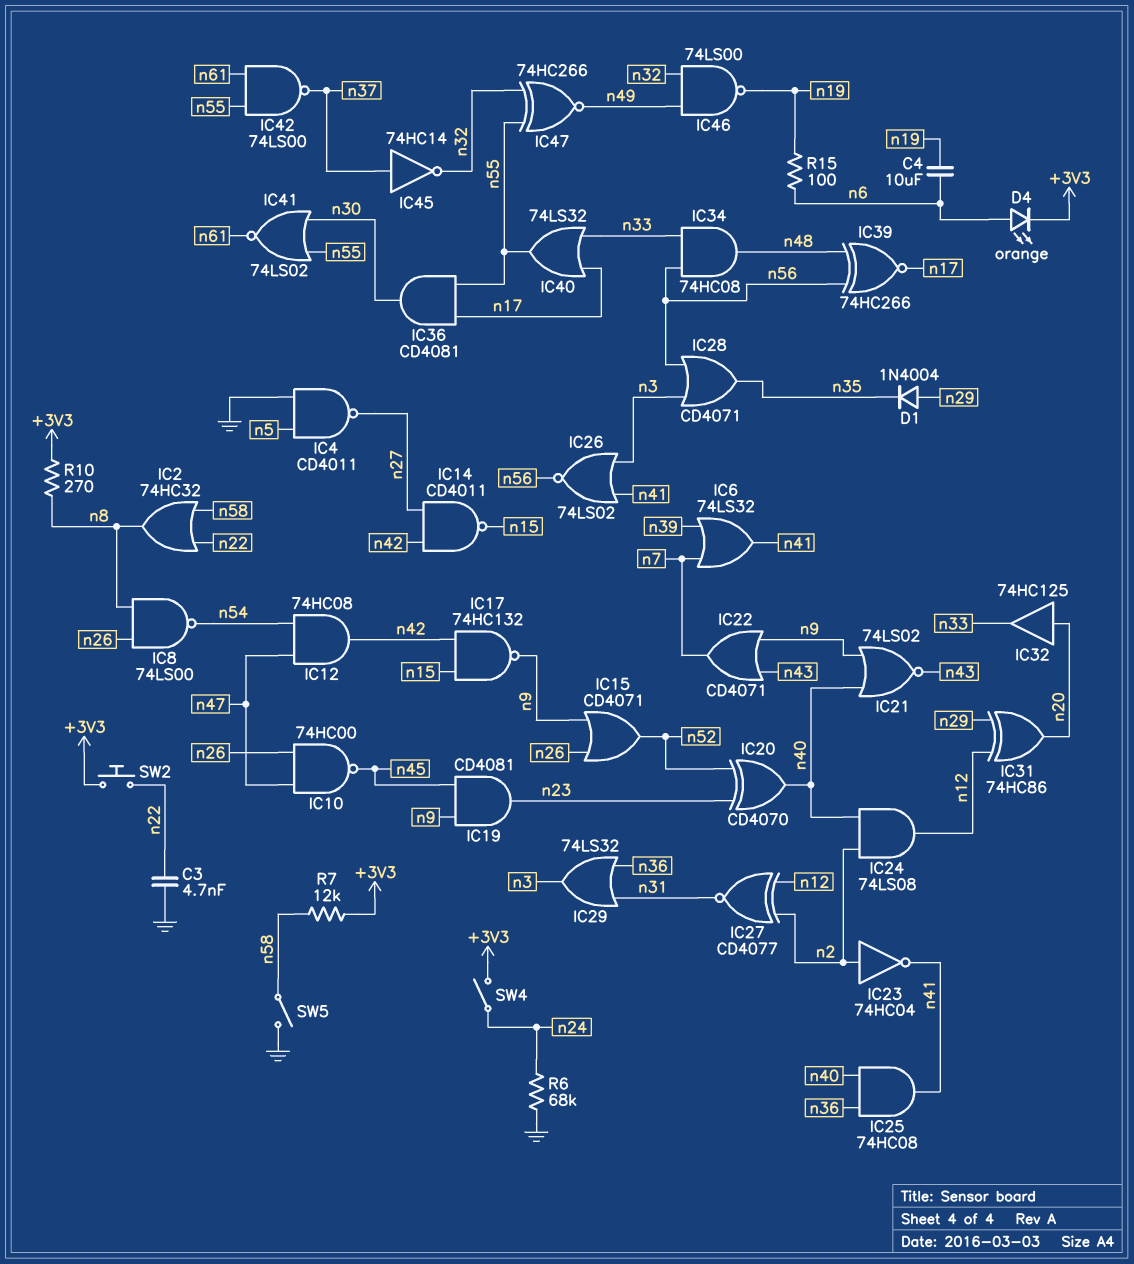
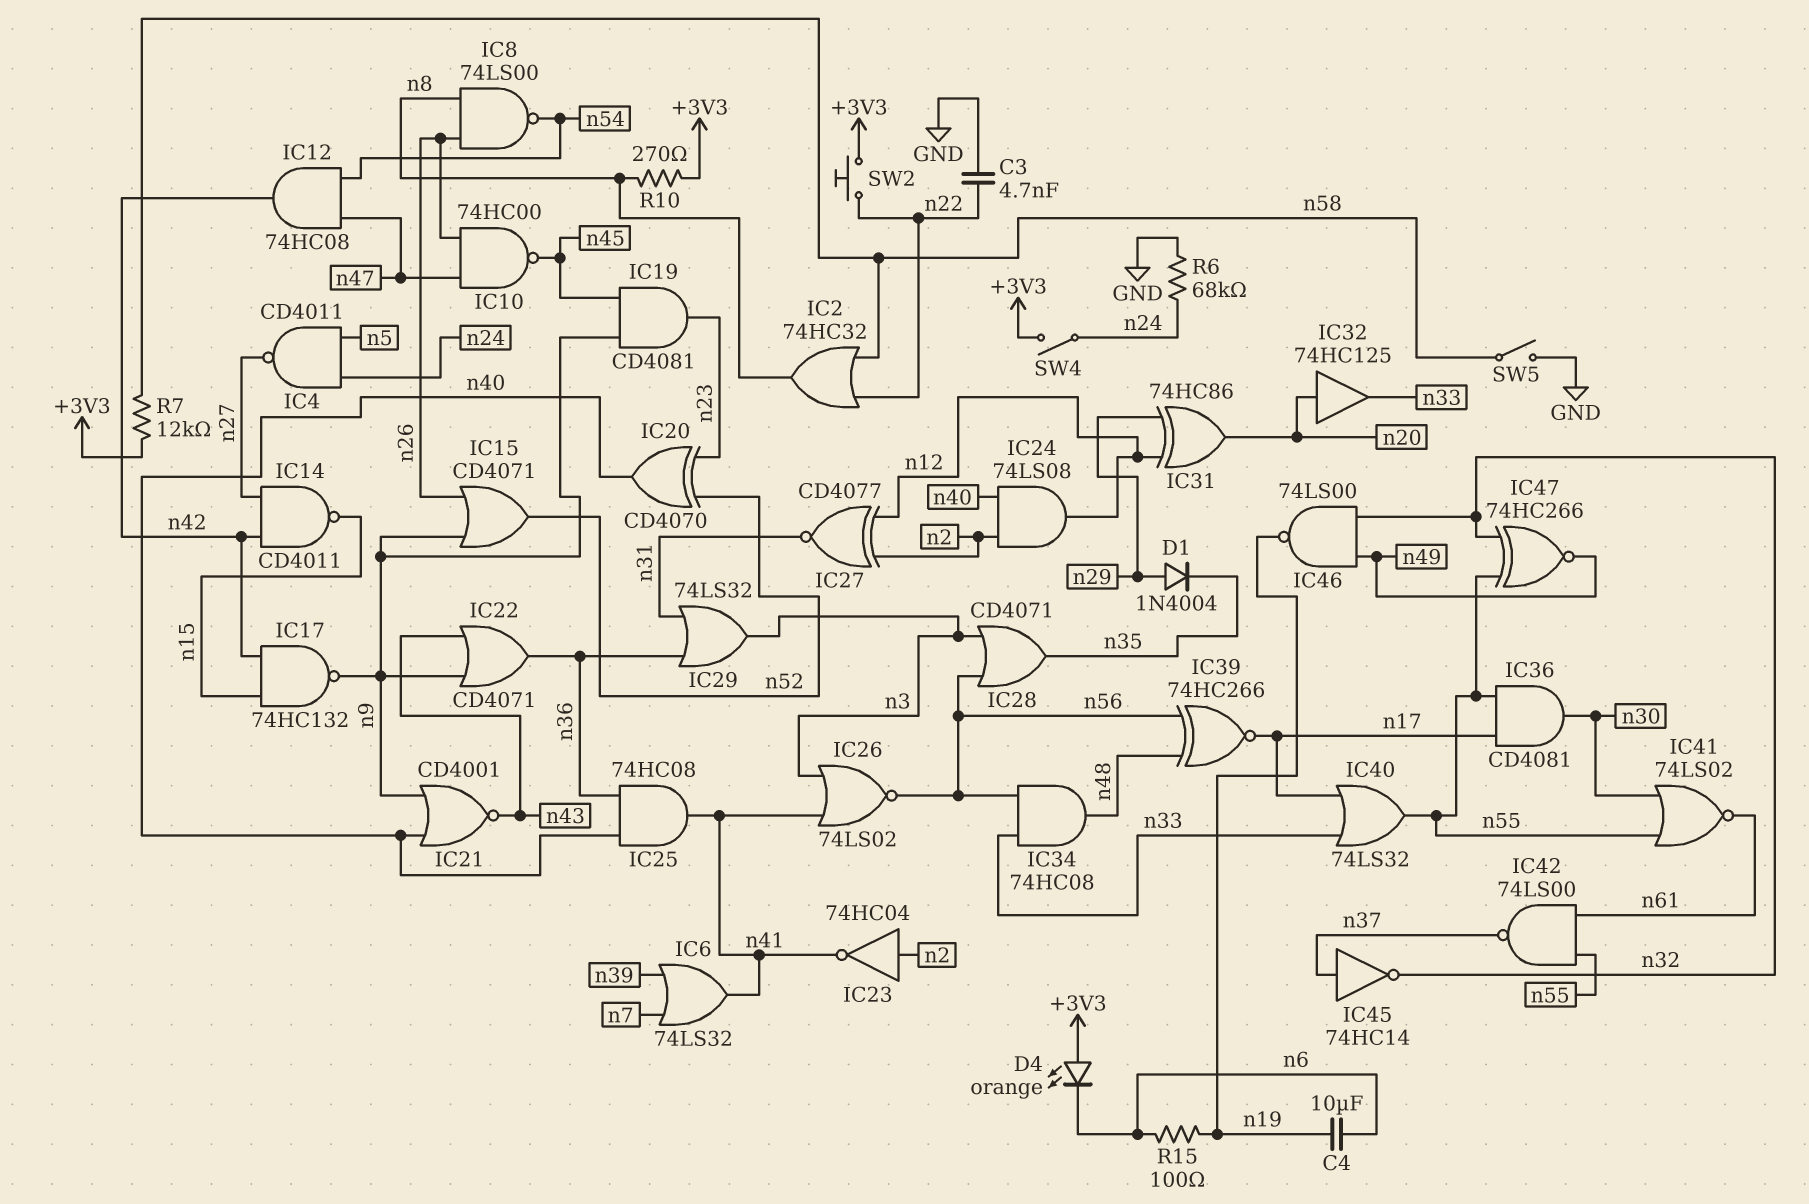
D4: LED orange (A n6, K +3V3) -> LED orange (A +3V3, K n6)
IC4: NAND CD4011 (in GND, in n5, out n27) -> NAND CD4011 (in n5, in n24, out n27)
IC21: NOR 74LS02 (in n9, in n40, out n43) -> NOR CD4001 (in n9, in n40, out n43)
IC22: OR CD4071 (in n9, in n43, out n7) -> OR CD4071 (in n9, in n43, out n36)

